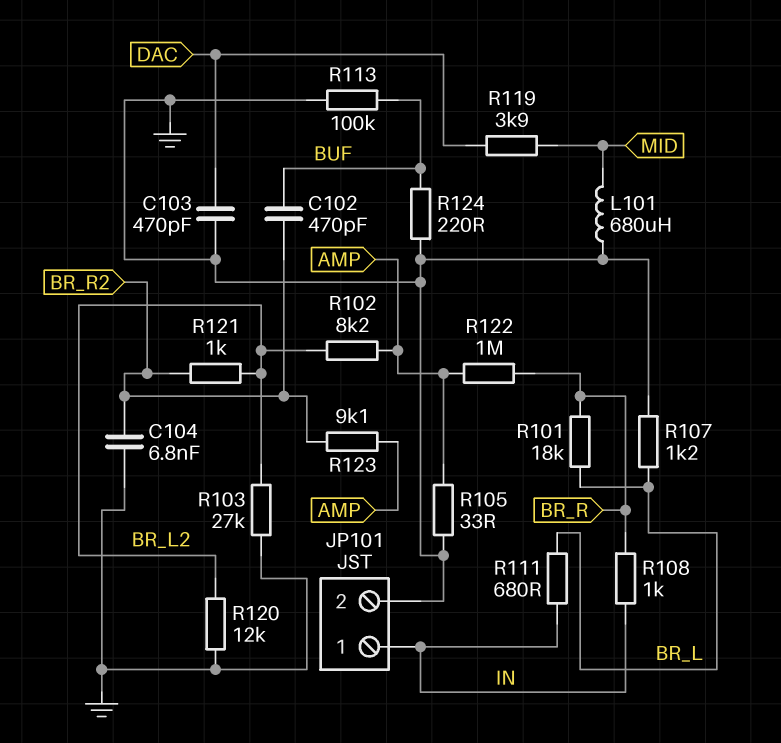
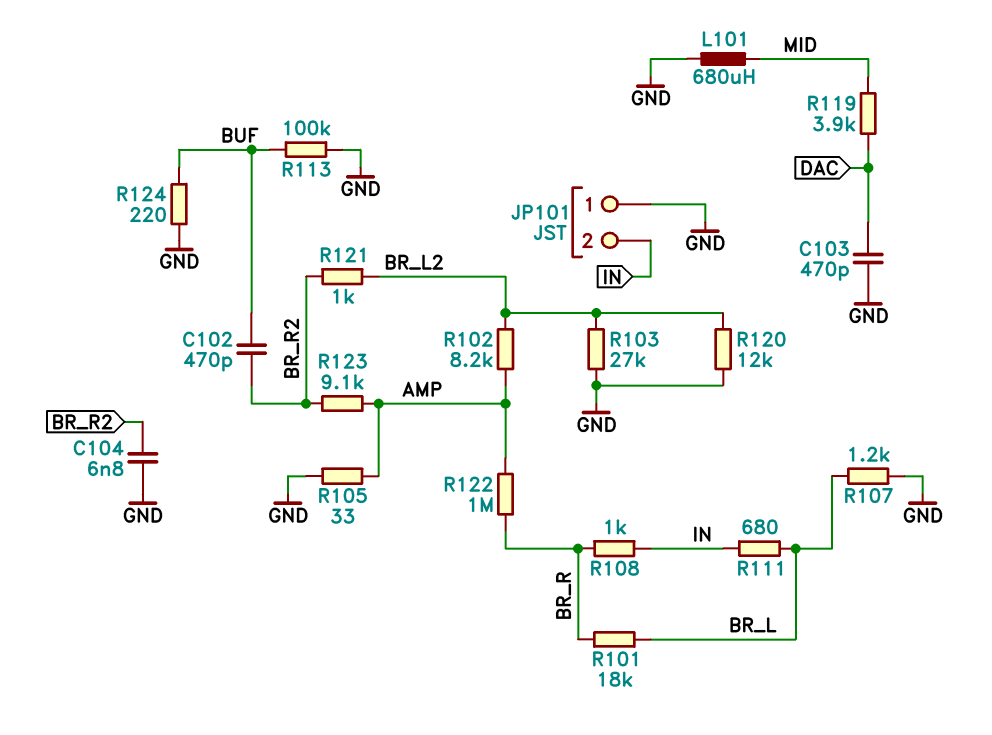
JP101 pin 1: IN -> GND
JP101 pin 2: GND -> IN

